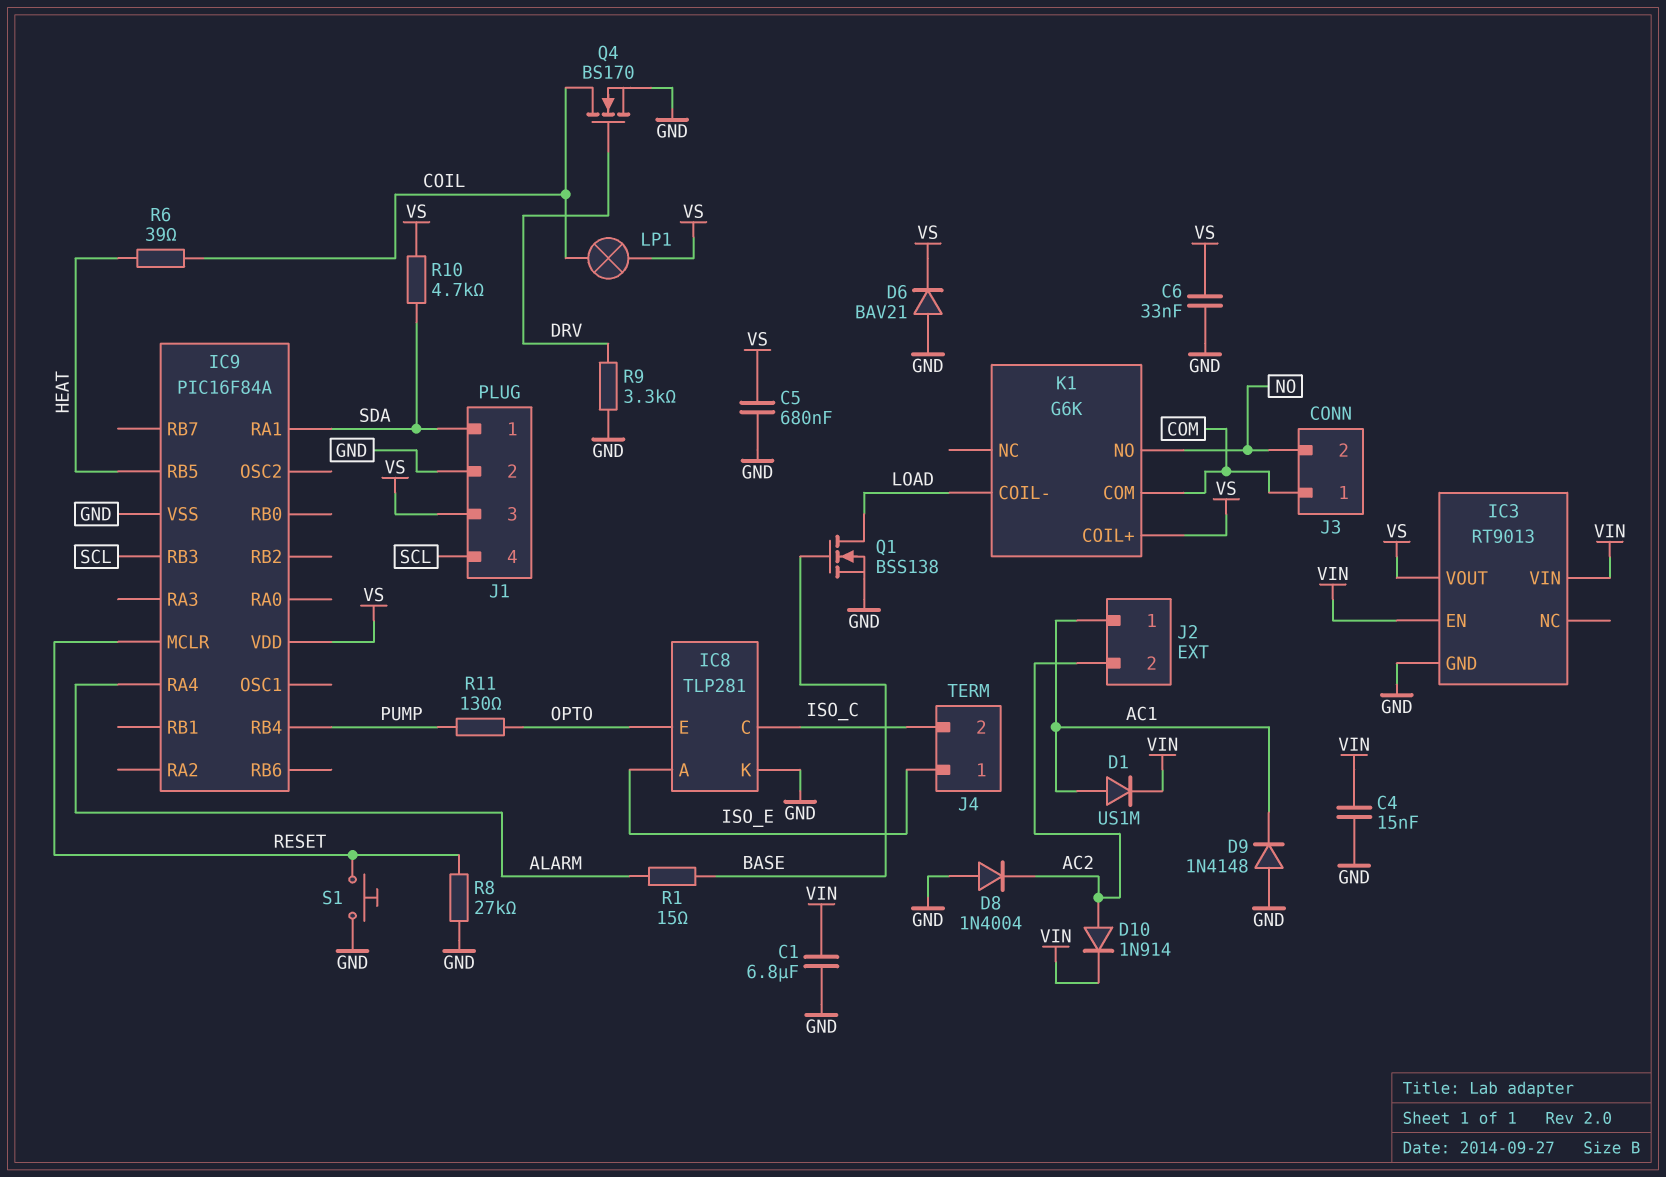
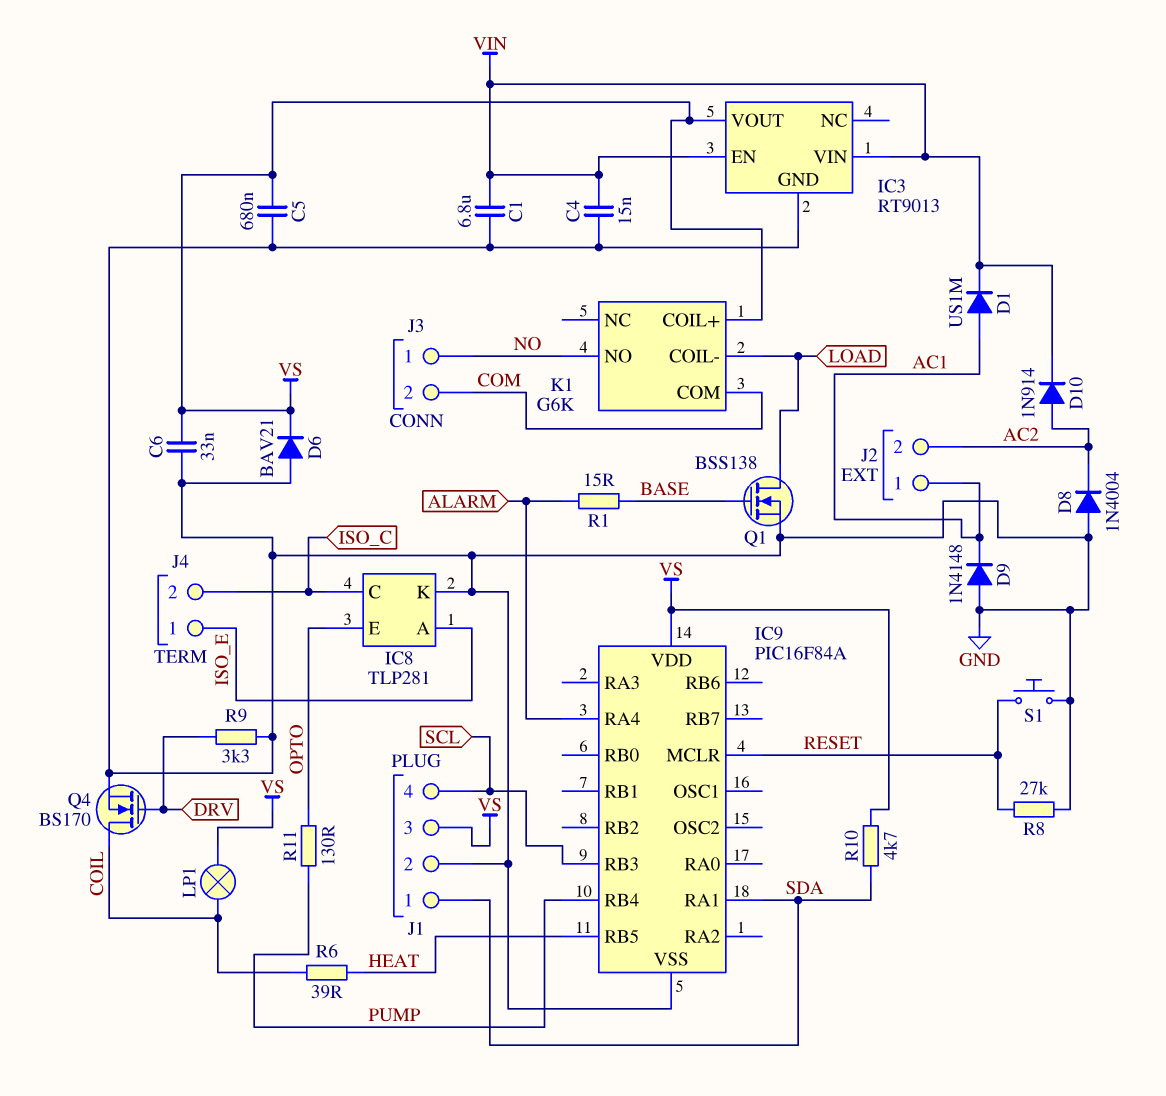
J3 pin 1: COM -> NO
J3 pin 2: NO -> COM

